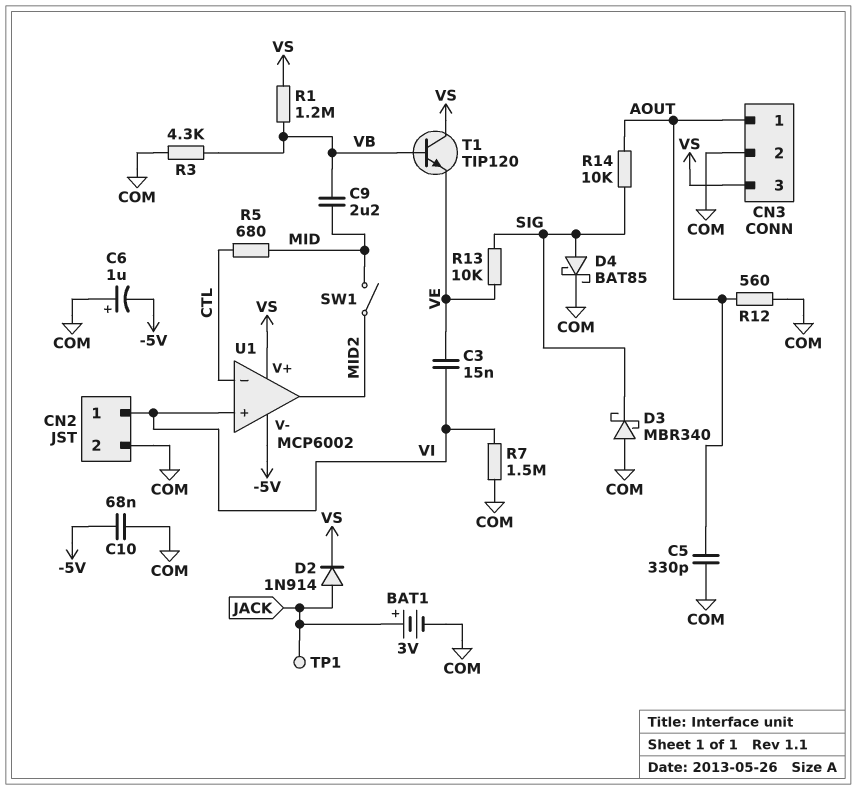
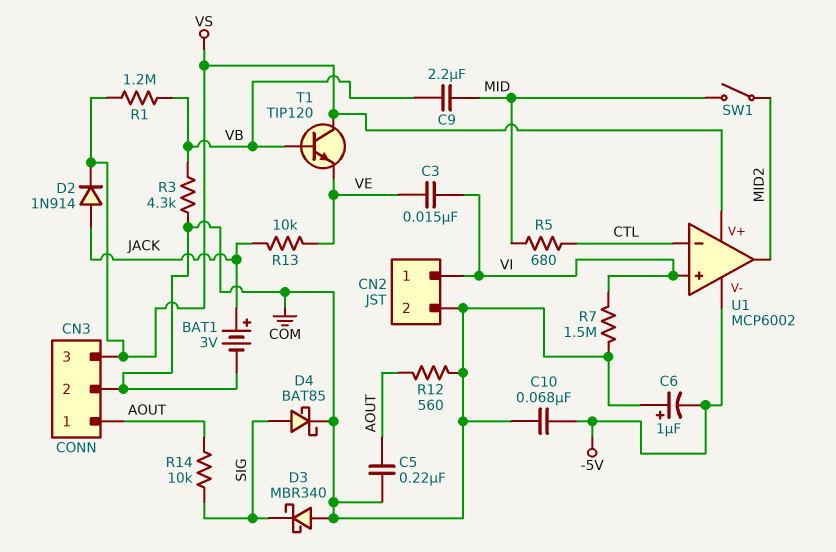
C5: 330pF (AOUT, COM) -> 220nF (AOUT, COM)
R13: 10k (SIG, VE) -> 10k (JACK, VE)
TP1: test point (JACK) -> none

